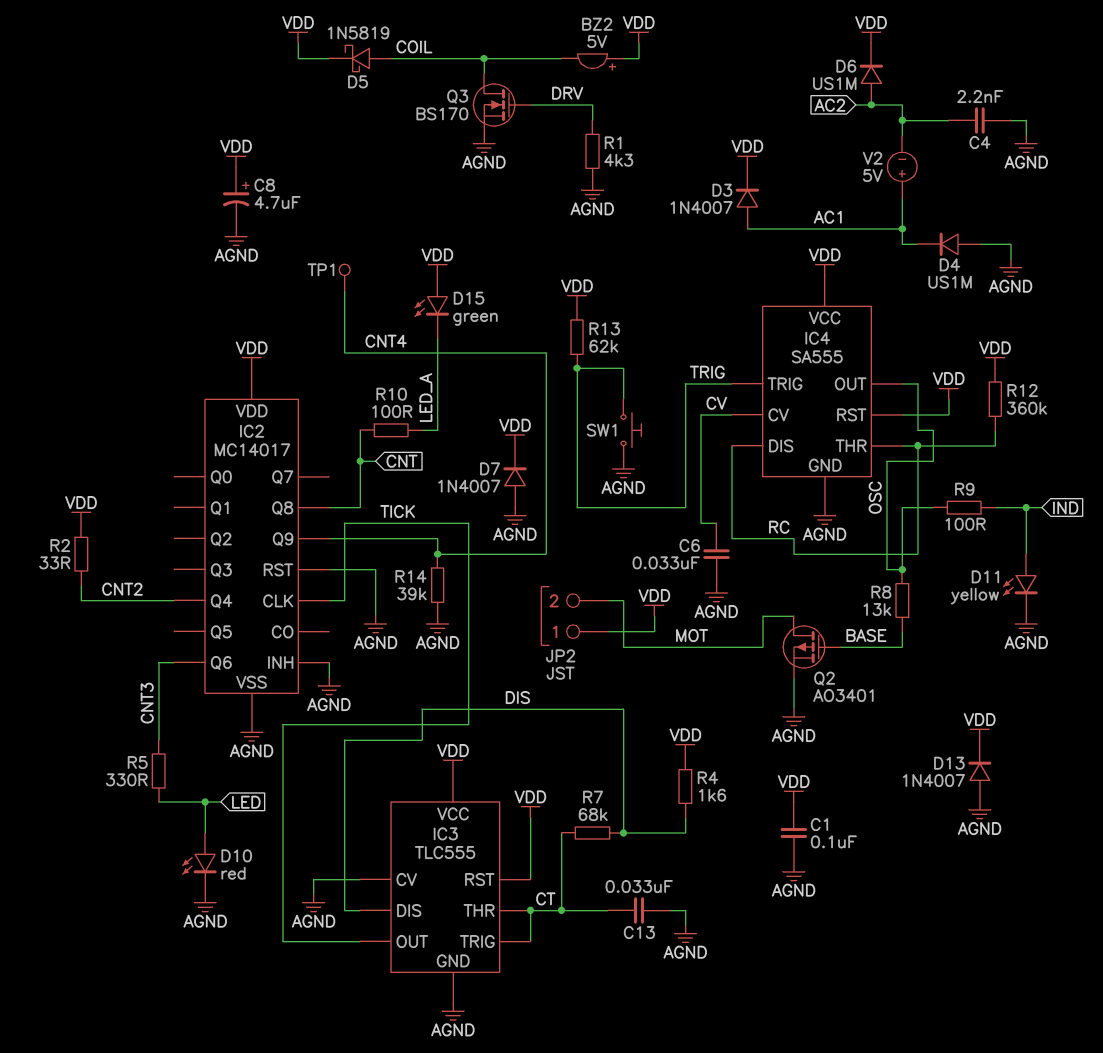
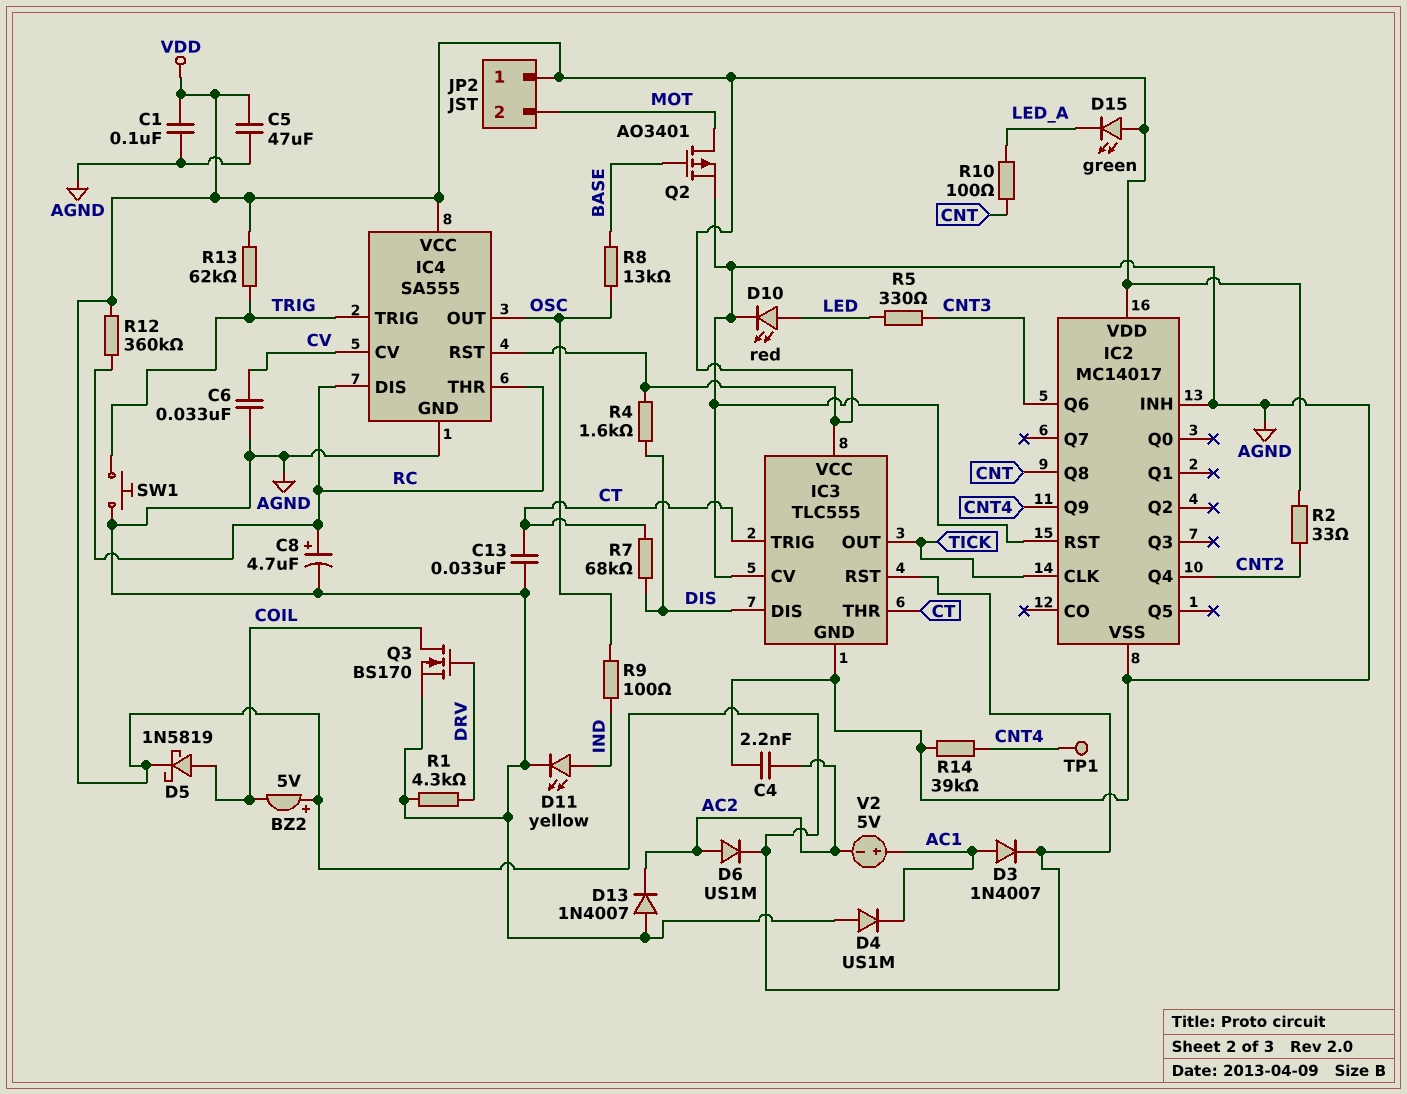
C5: none -> 47uF (AGND, VDD)
C8: 4.7uF (plus VDD, minus AGND) -> 4.7uF (plus RC, minus AGND)
D7: diode 1N4007 (A AGND, K VDD) -> none
D13: diode 1N4007 (A AGND, K VDD) -> diode 1N4007 (A AGND, K AC2)

